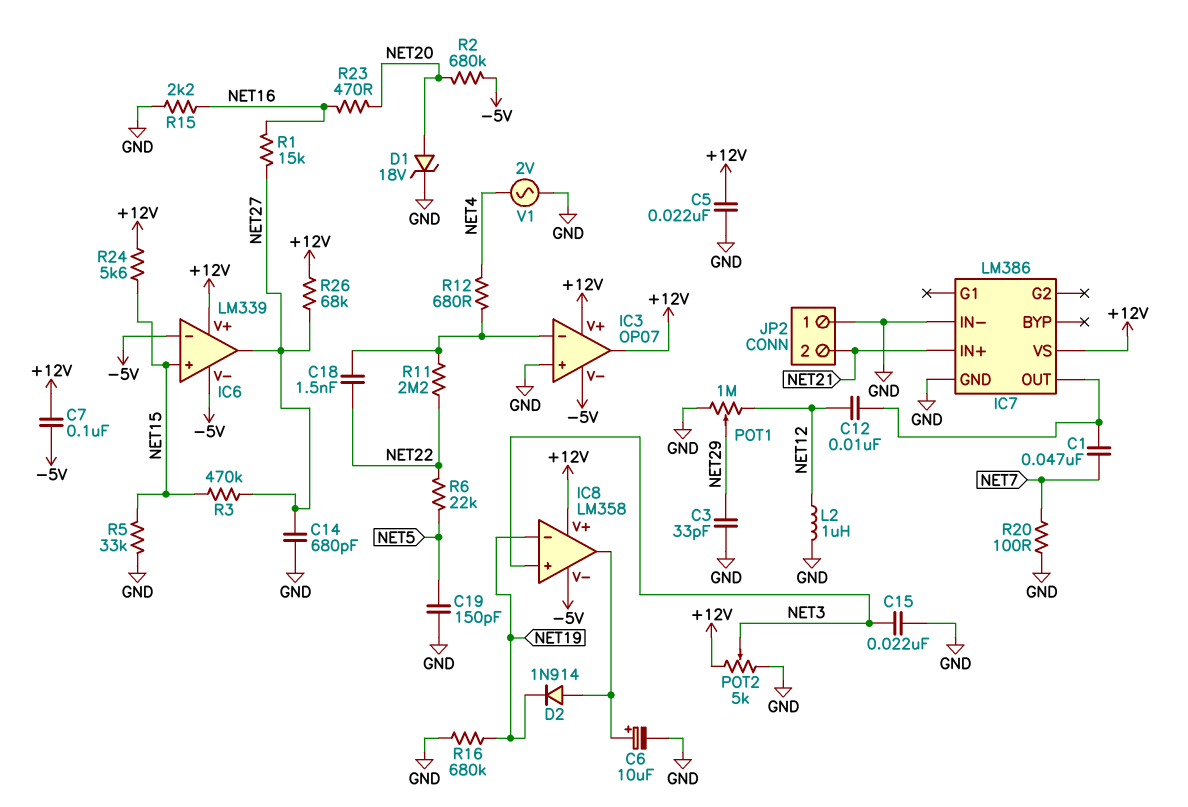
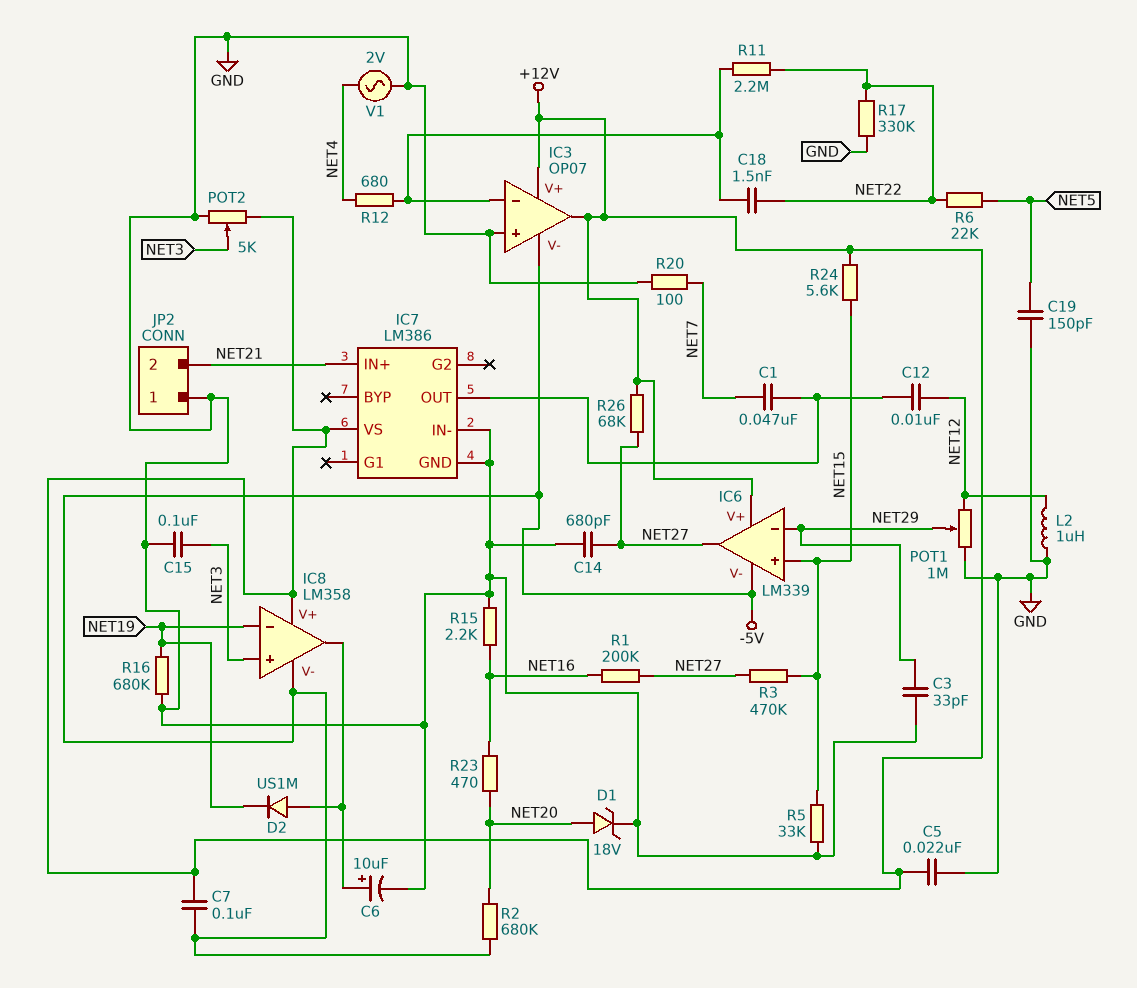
C15: 22nF (GND, NET3) -> 100nF (GND, NET3)
D2: diode 1N914 (A IC8/out, K NET19) -> diode US1M (A IC8/out, K NET19)
IC6 pin in-: -5V -> NET29
R1: 15k (NET16, NET27) -> 200k (NET16, NET27)
R17: none -> 330k (GND, NET22)

